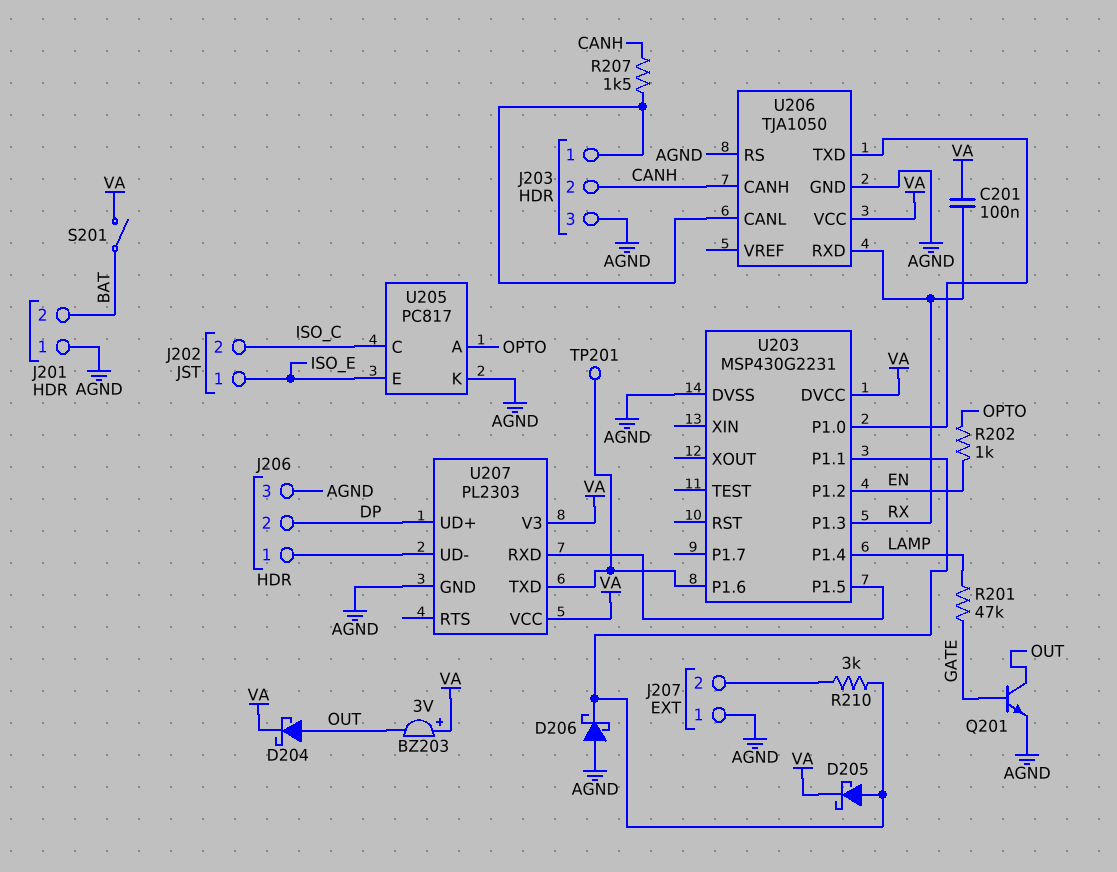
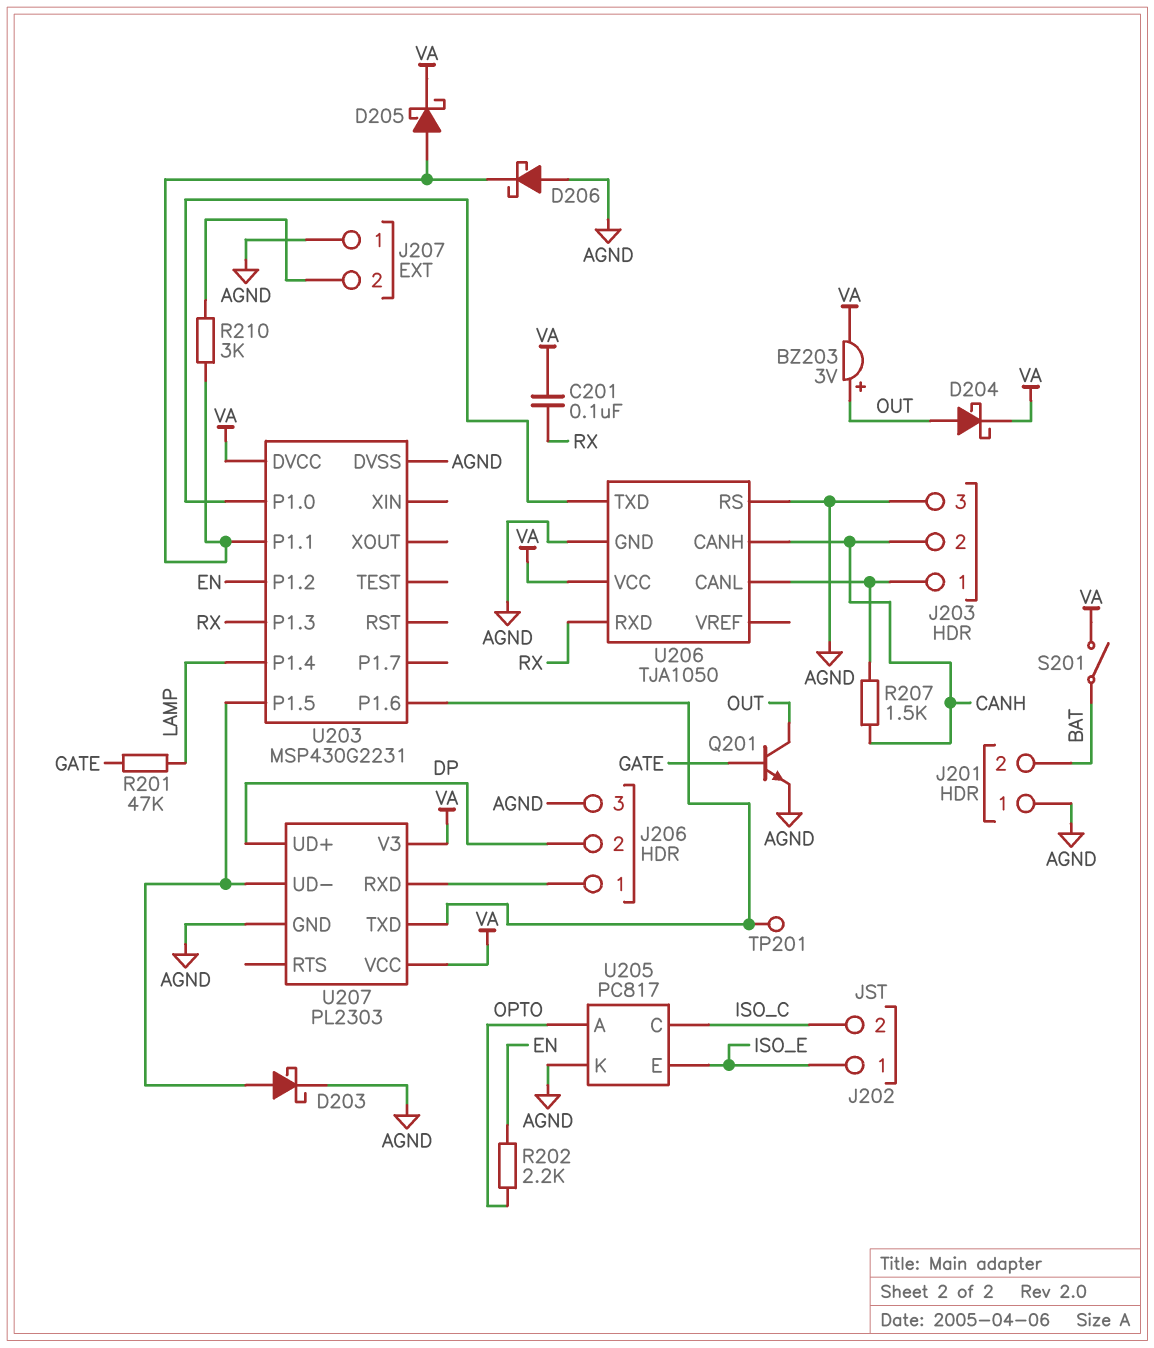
BZ203: buzzer 3V (plus VA, minus OUT) -> buzzer 3V (plus OUT, minus VA)
D203: none -> schottky (A U203/P1.5, K AGND)
R202: 1k (EN, OPTO) -> 2.2k (EN, OPTO)
U207 pin RXD: U203/P1.5 -> J206/1
U207 pin UD-: J206/1 -> U203/P1.5

